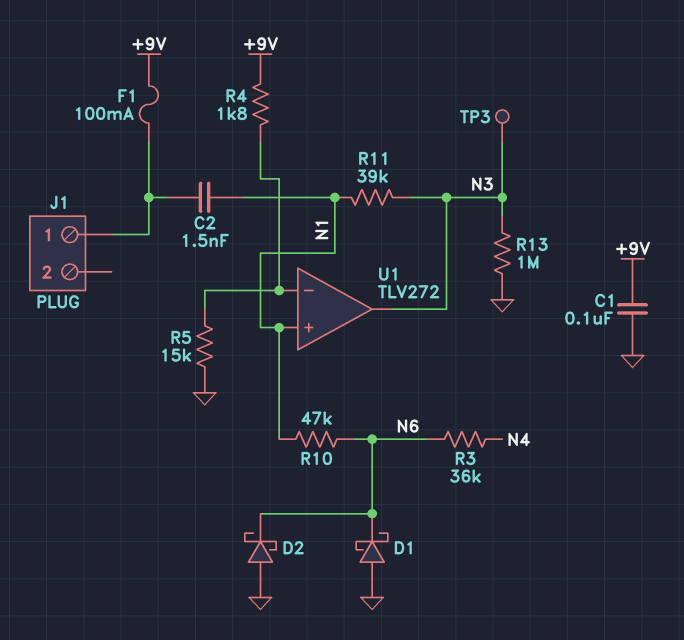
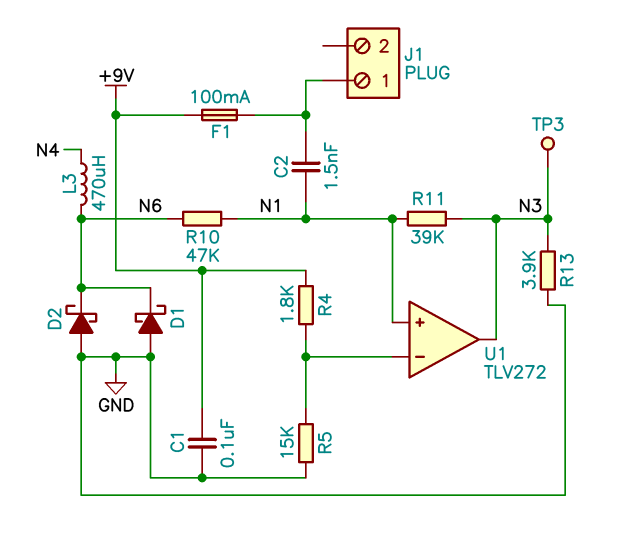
L3: none -> 470uH (N4, N6)
R3: 36k (N4, N6) -> none
R13: 1M (GND, N3) -> 3.9k (GND, N3)

